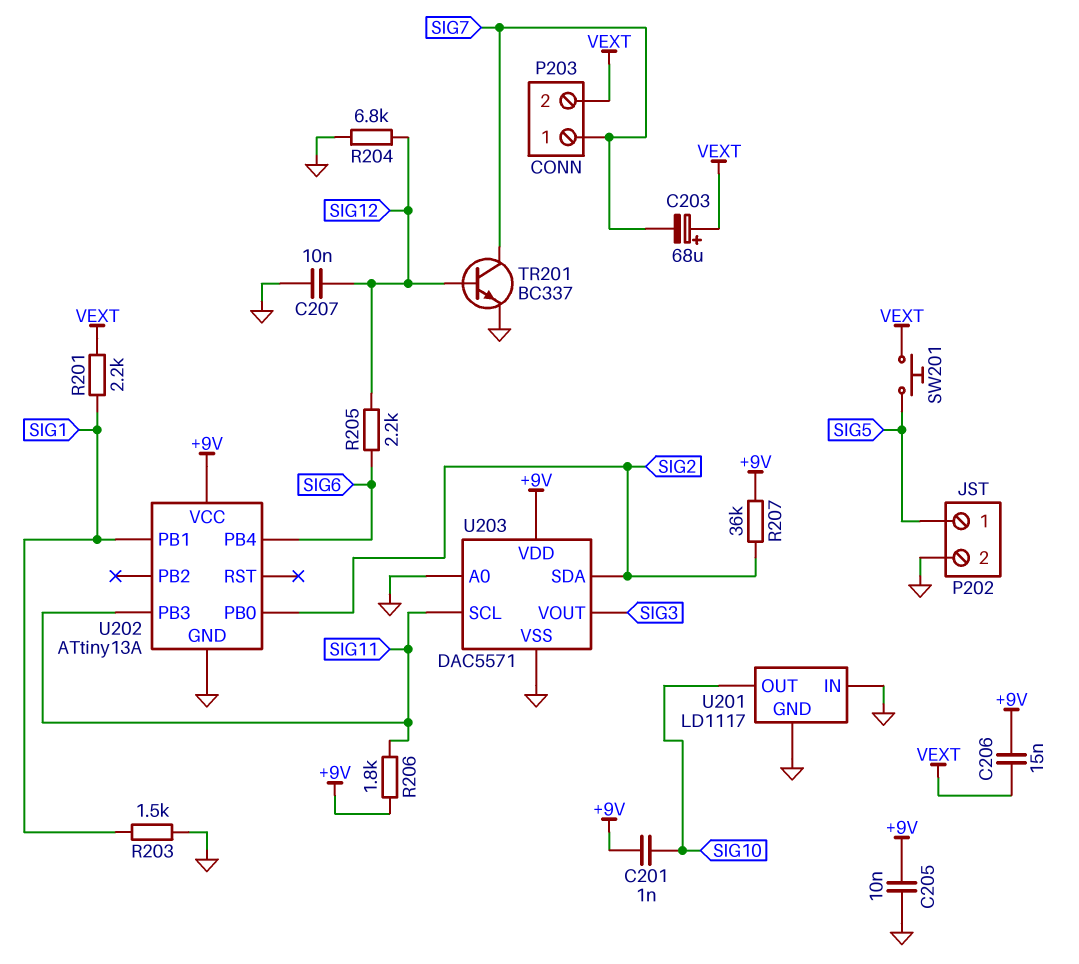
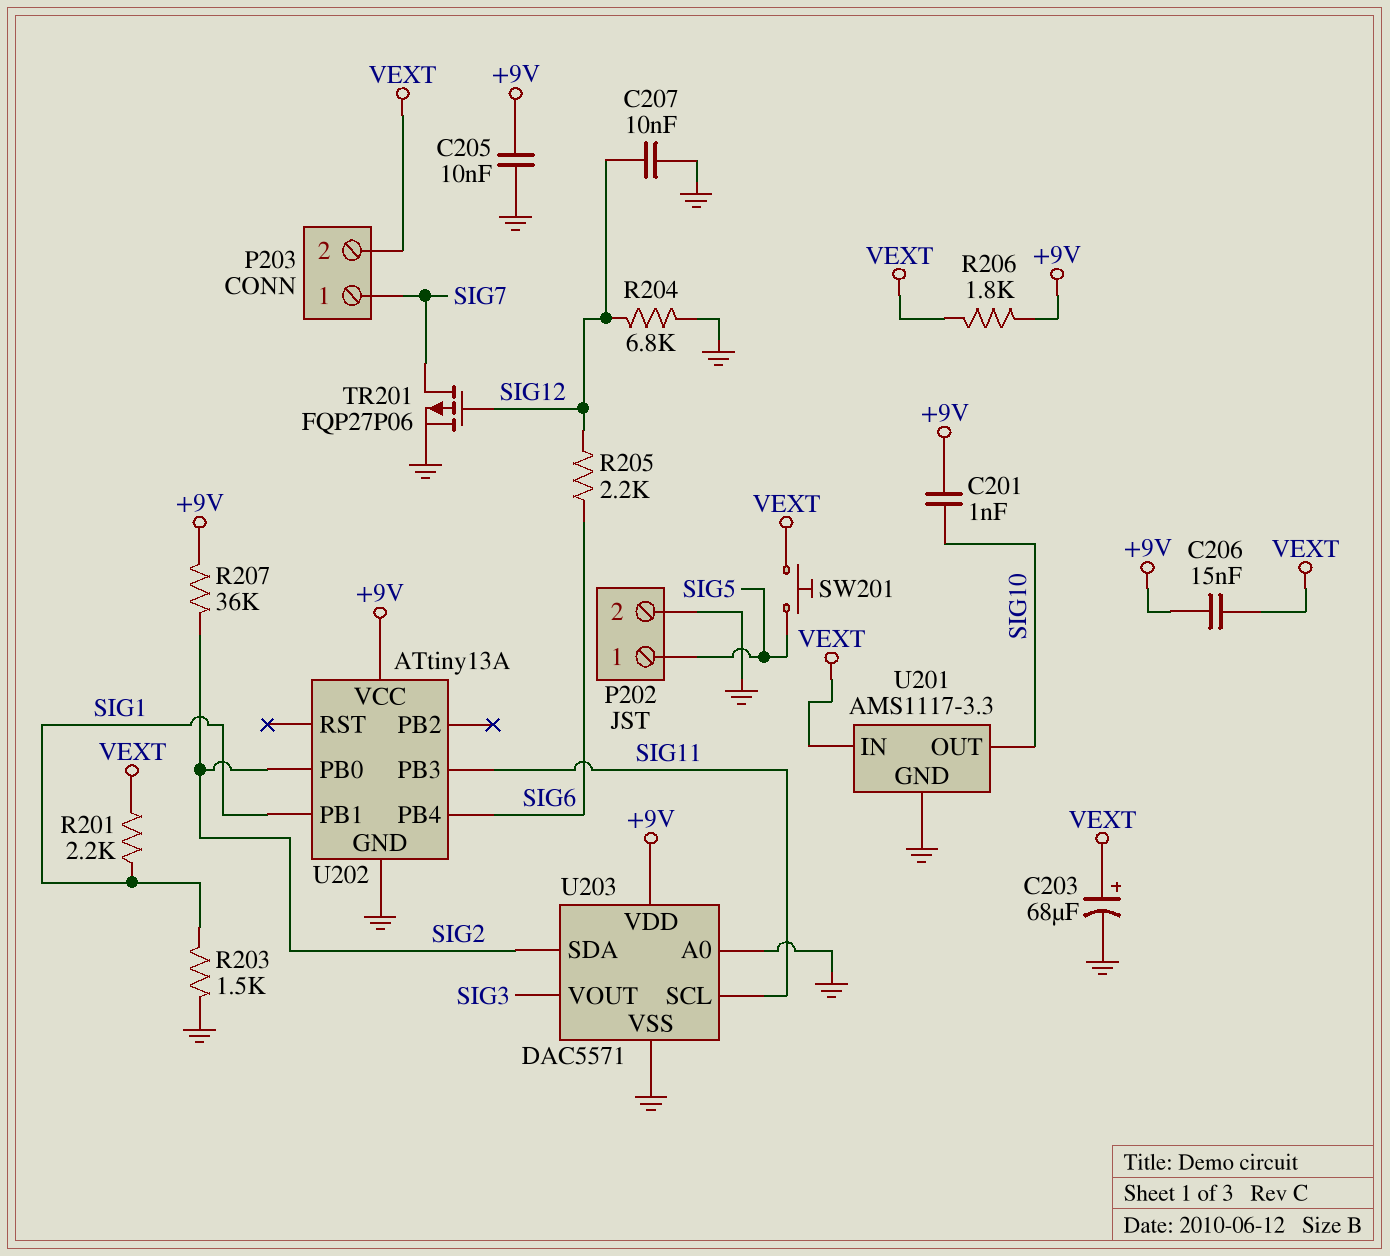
C203: 68uF (plus VEXT, minus SIG7) -> 68uF (plus VEXT, minus GND)
R206: 1.8k (+9V, SIG11) -> 1.8k (+9V, VEXT)
TR201: NPN BC337 (B SIG12, C SIG7, E GND) -> PMOS FQP27P06 (G SIG12, D SIG7, S GND)
U201: LD1117 -> AMS1117-3.3
U201 pin IN: GND -> VEXT

